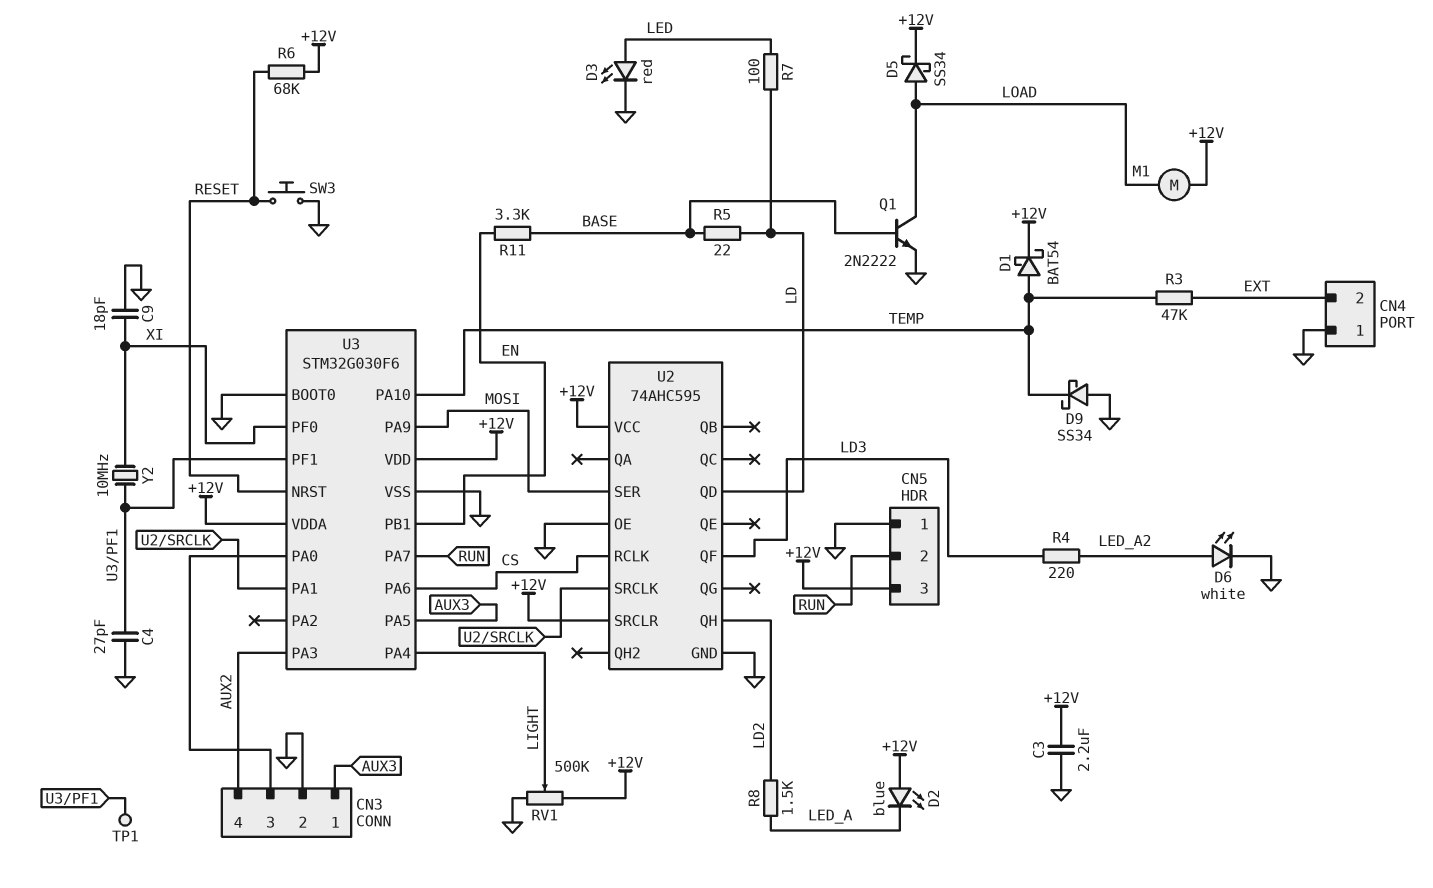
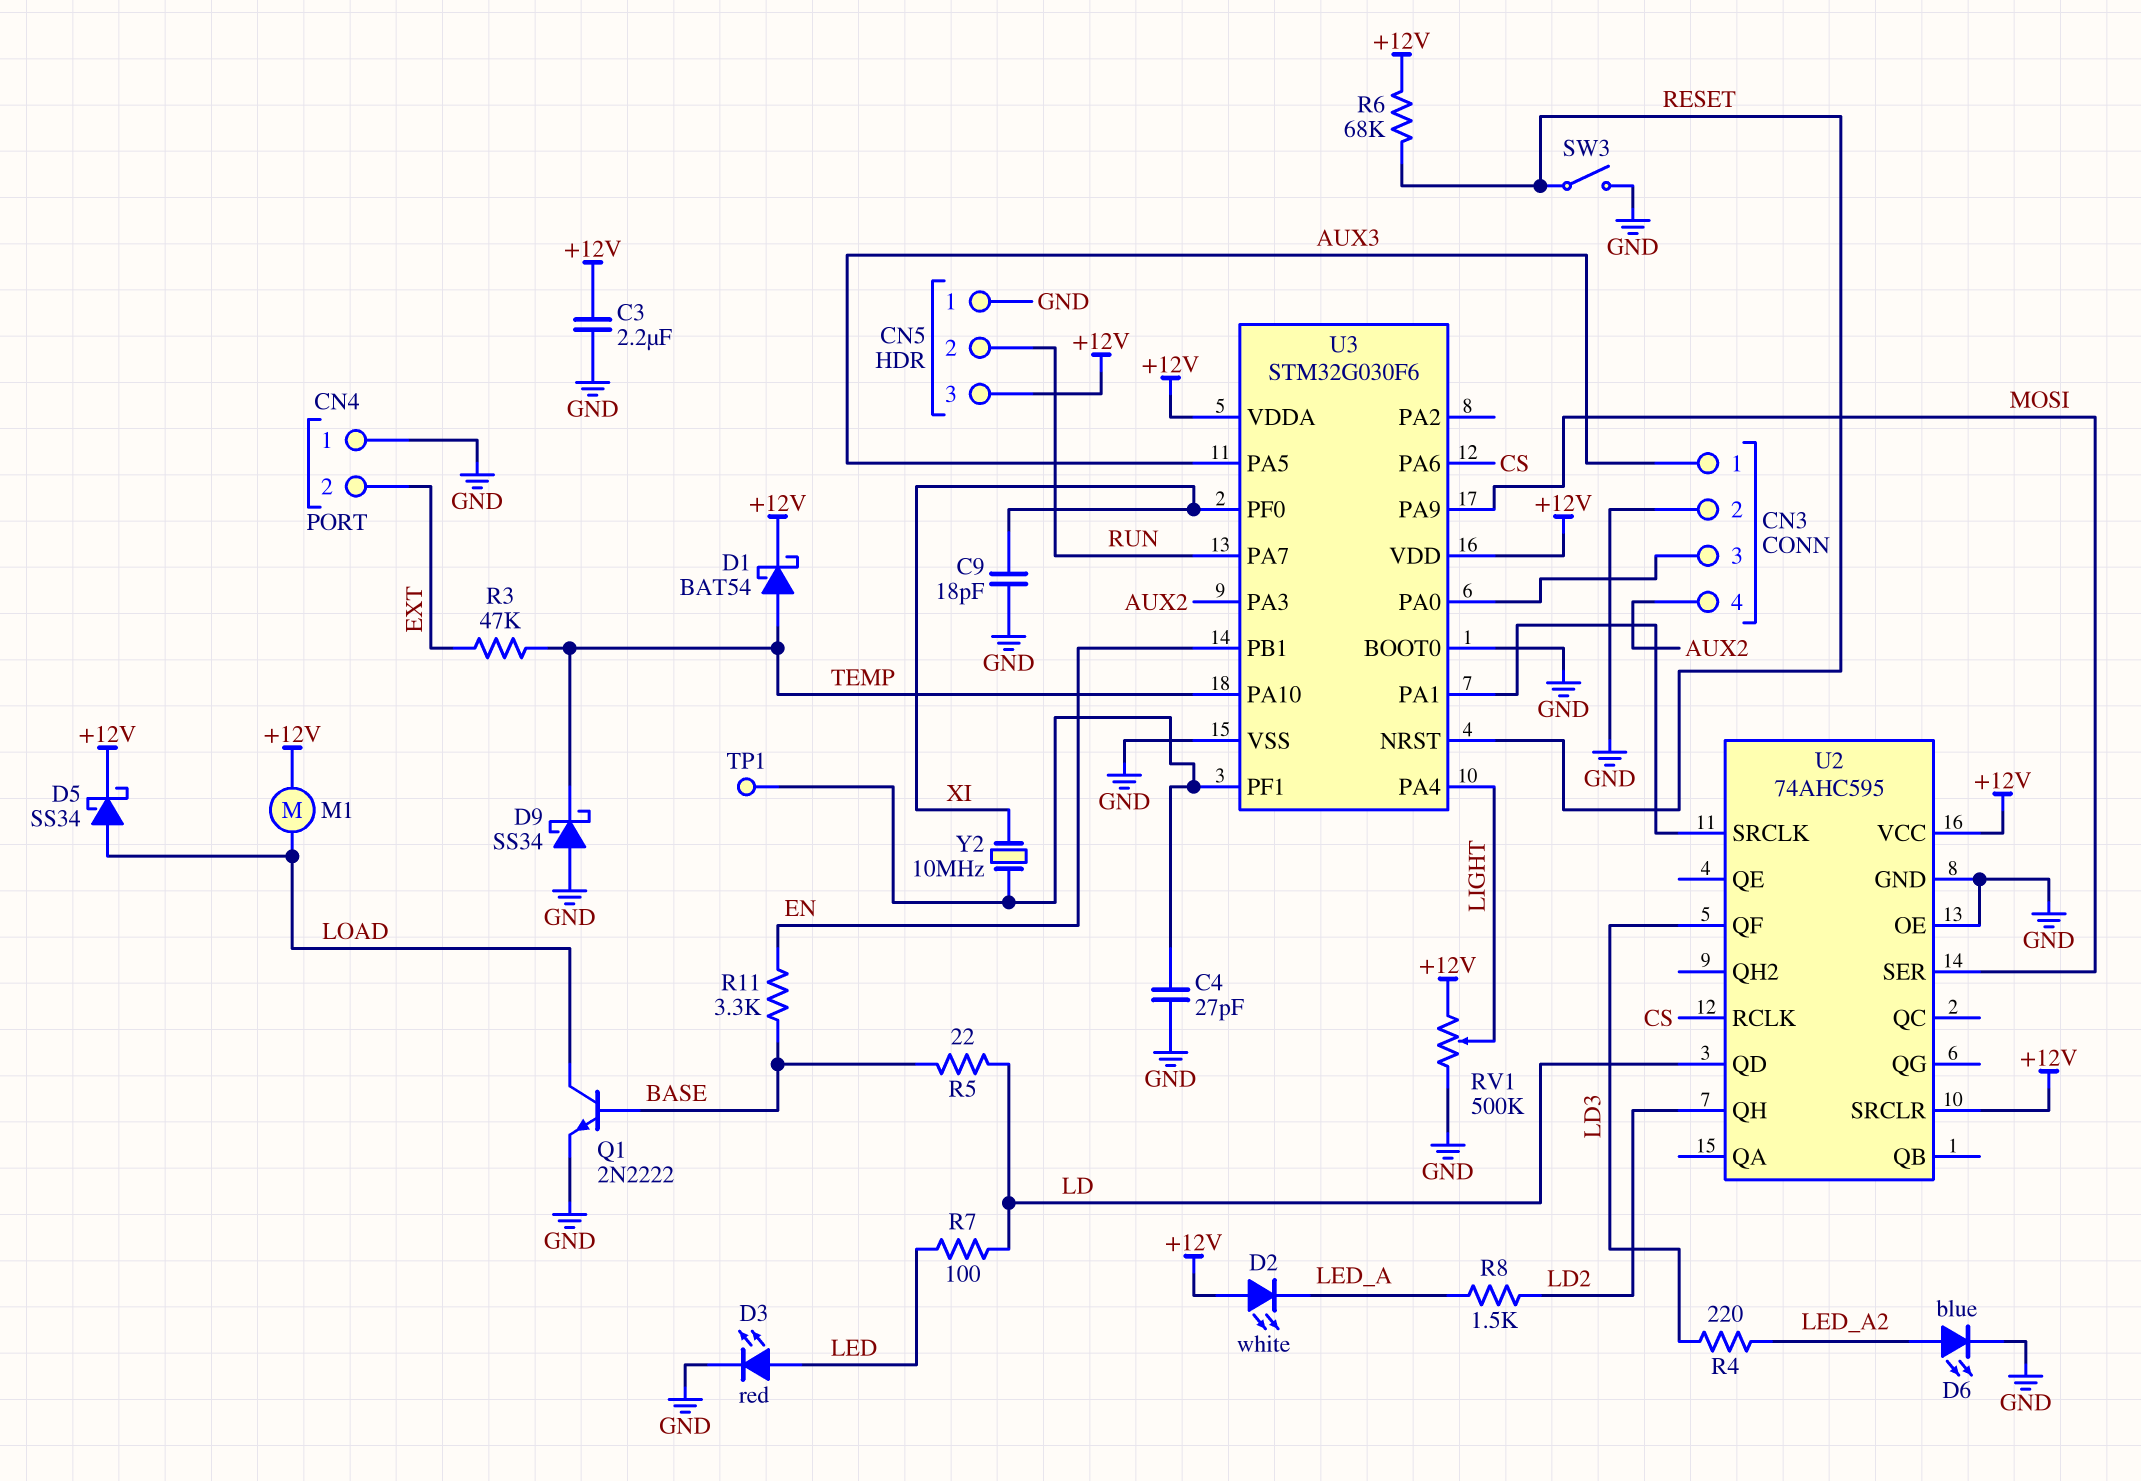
D2: LED blue (A +12V, K LED_A) -> LED white (A +12V, K LED_A)
D6: LED white (A LED_A2, K GND) -> LED blue (A LED_A2, K GND)
SW3: button (GND, RESET) -> switch (GND, RESET)

